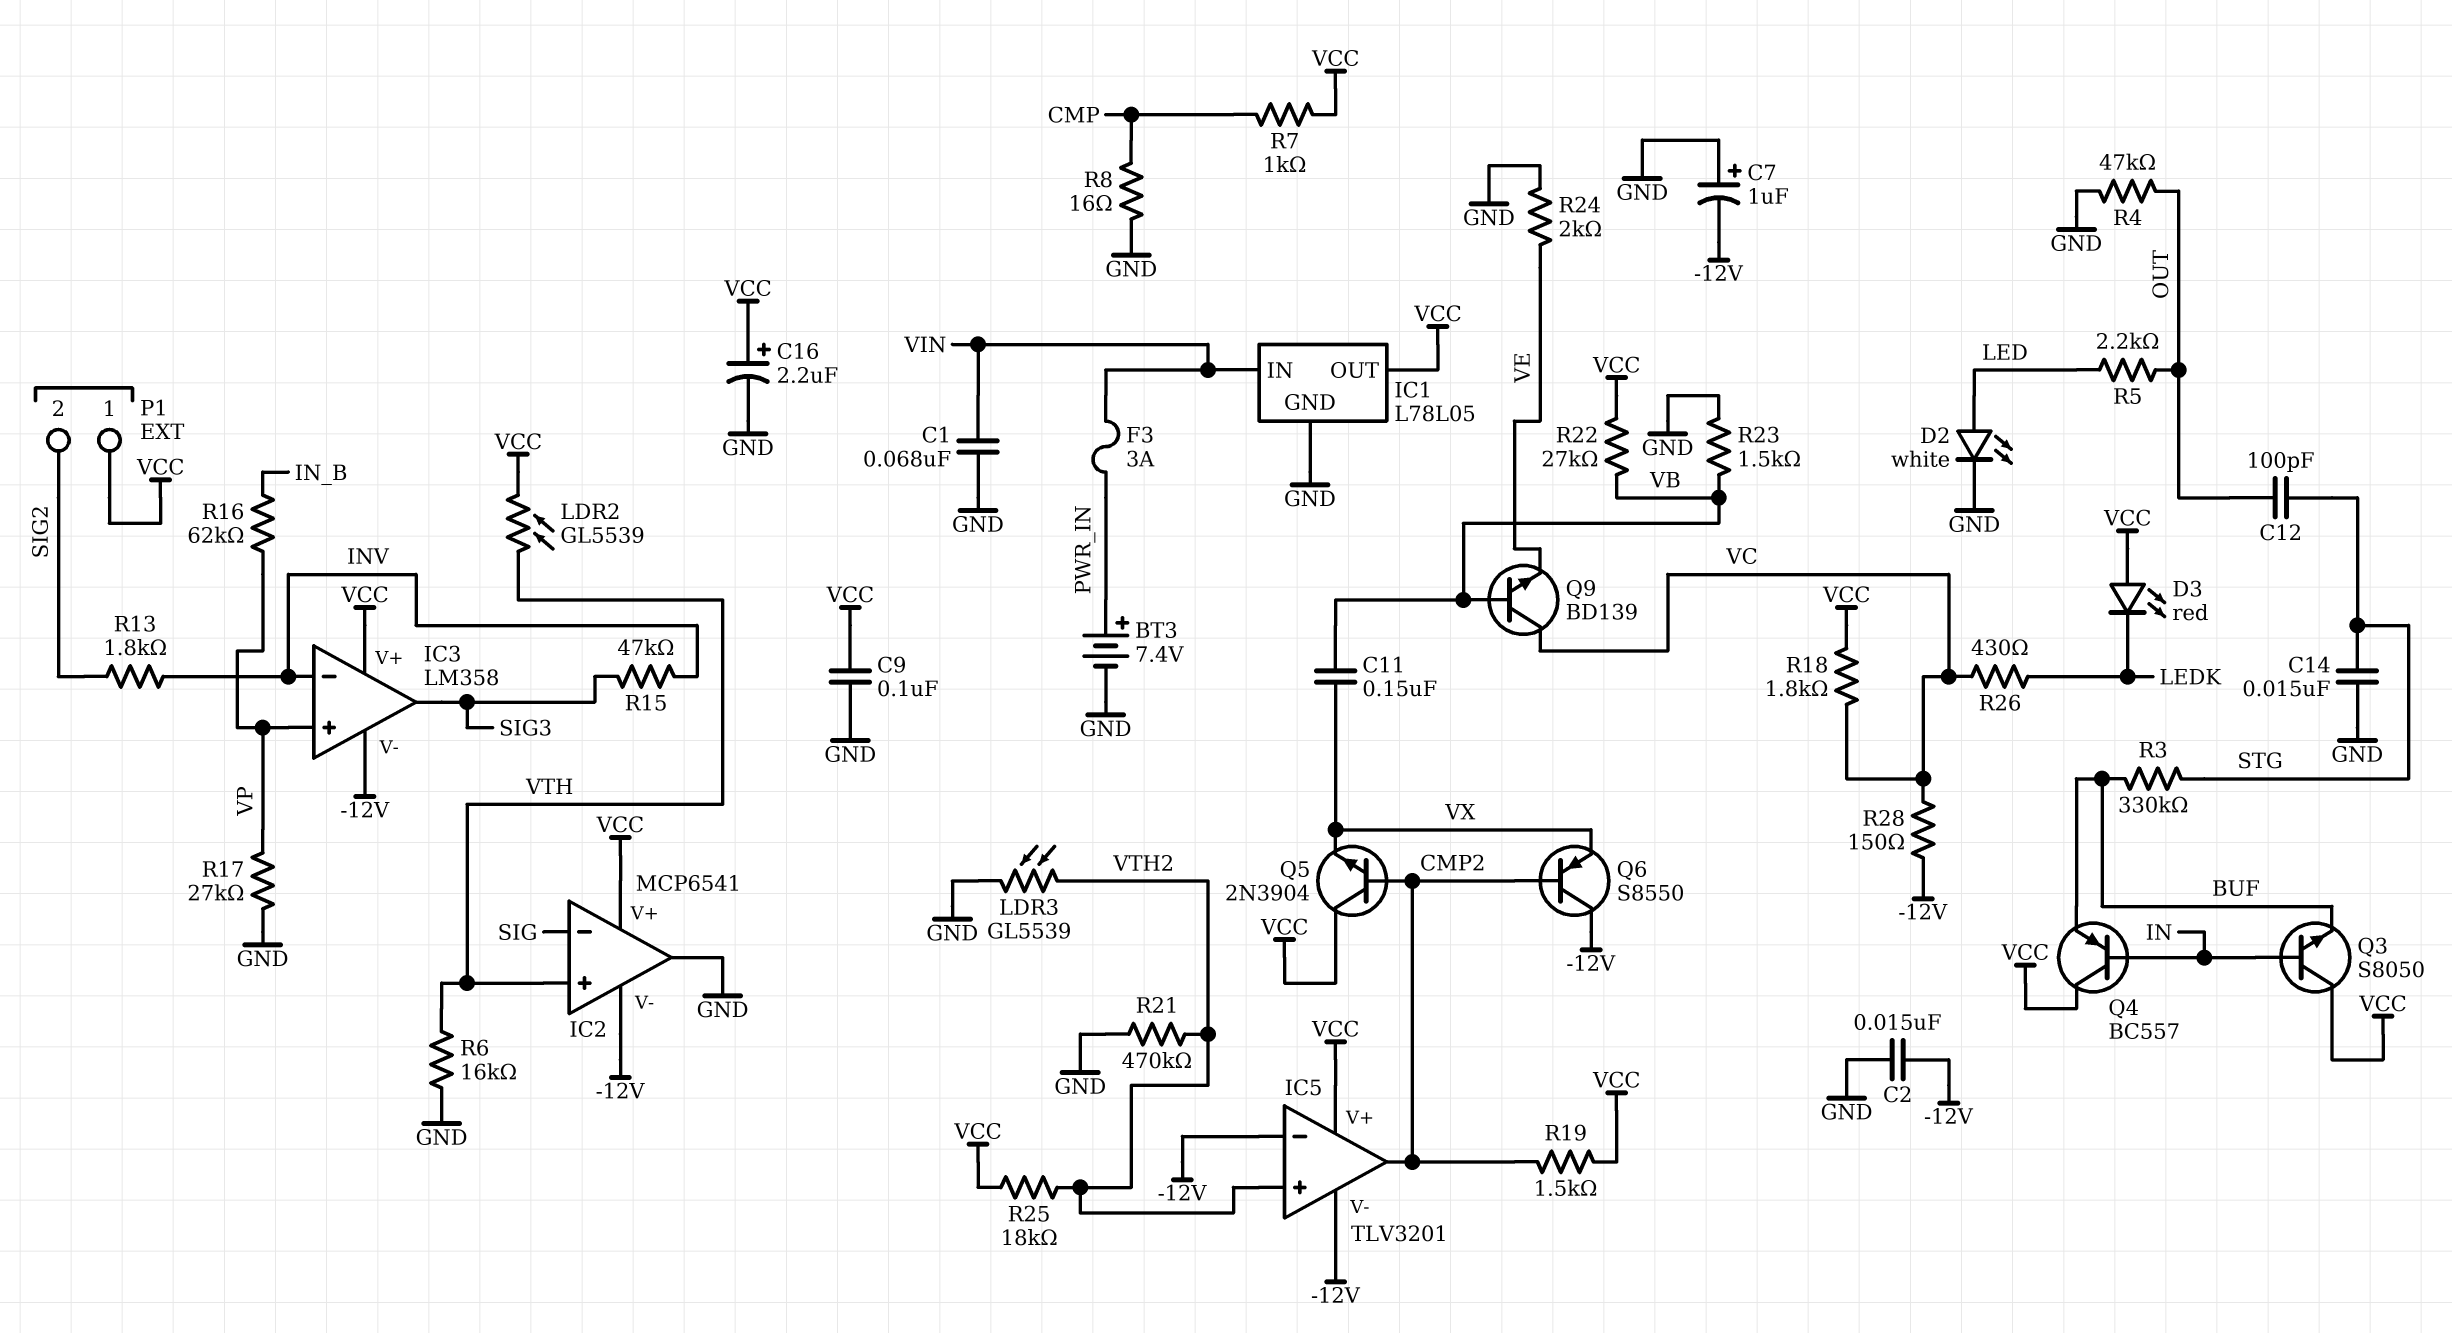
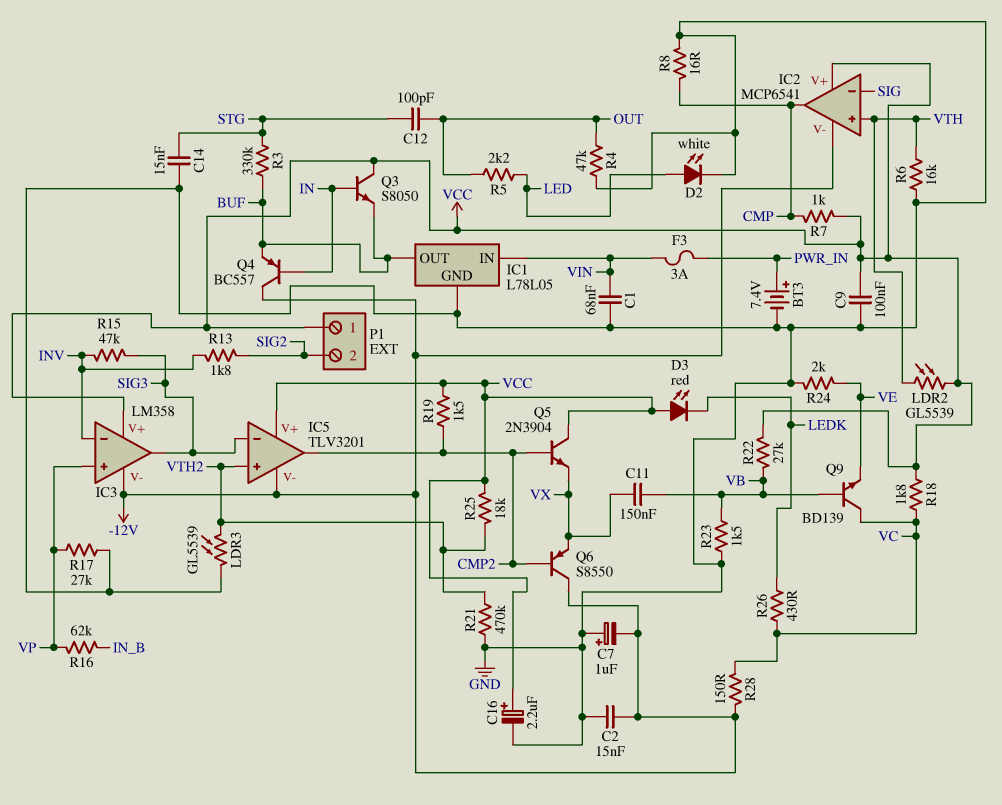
IC1 pin OUT: VCC -> BUF
IC2 pin out: GND -> CMP
IC5 pin in-: -12V -> SIG3
Q4: PNP BC557 (B IN, C VCC, E BUF) -> PNP BC557 (B IN, C -12V, E BUF)

